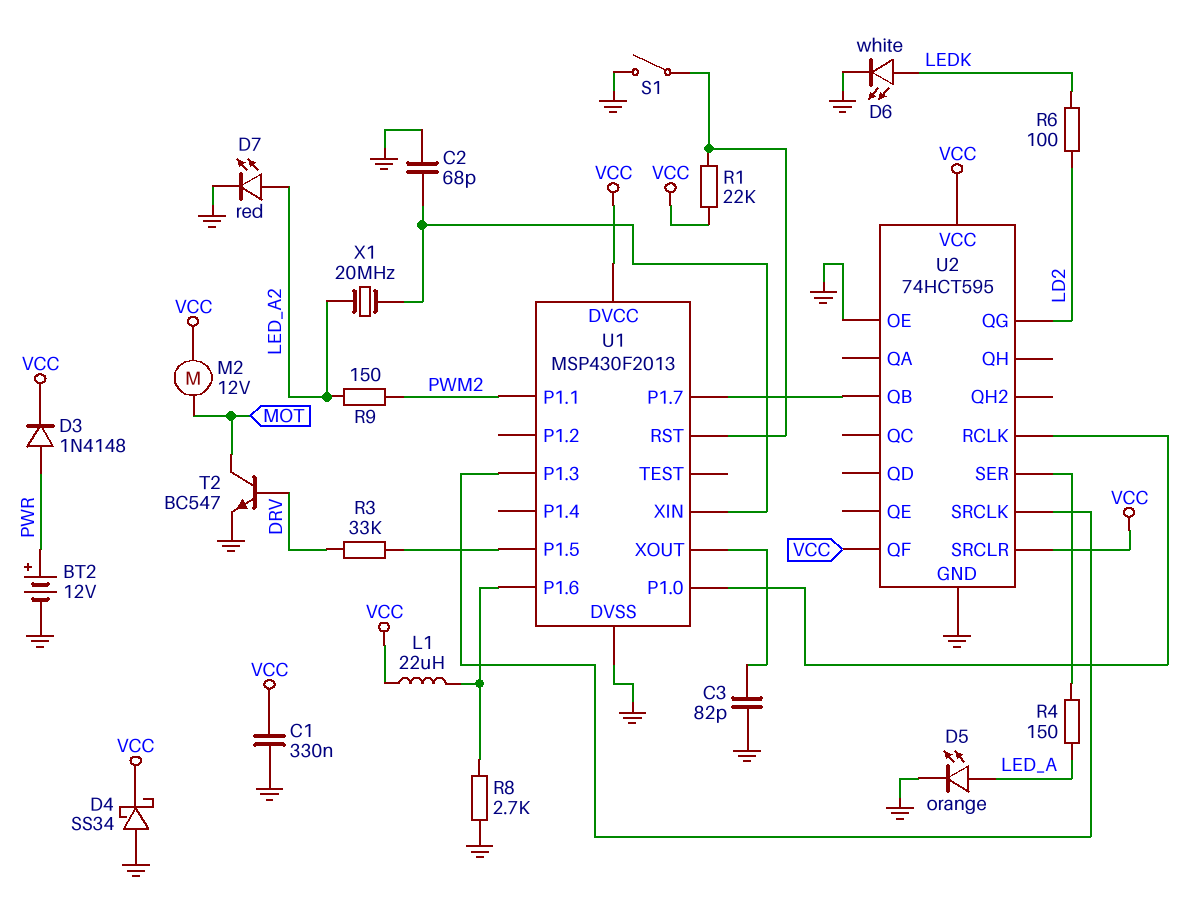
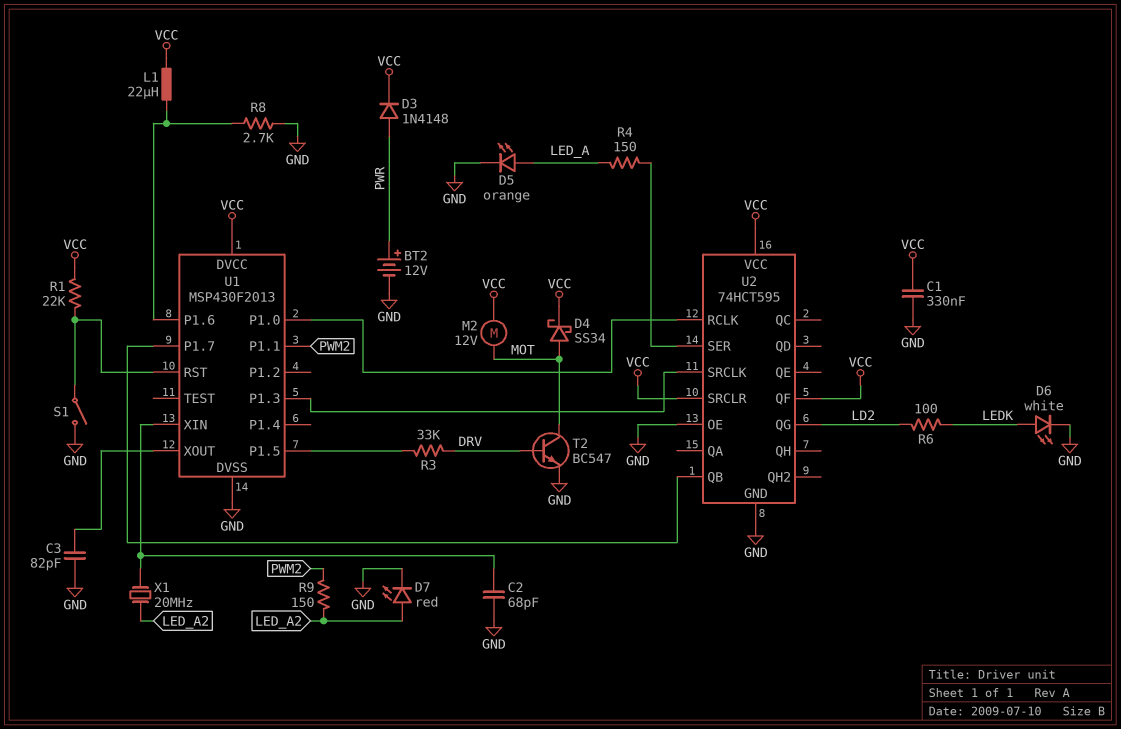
D4: schottky SS34 (A GND, K VCC) -> schottky SS34 (A MOT, K VCC)

